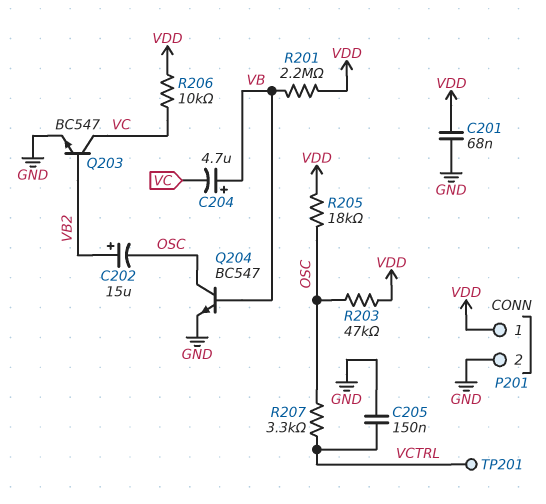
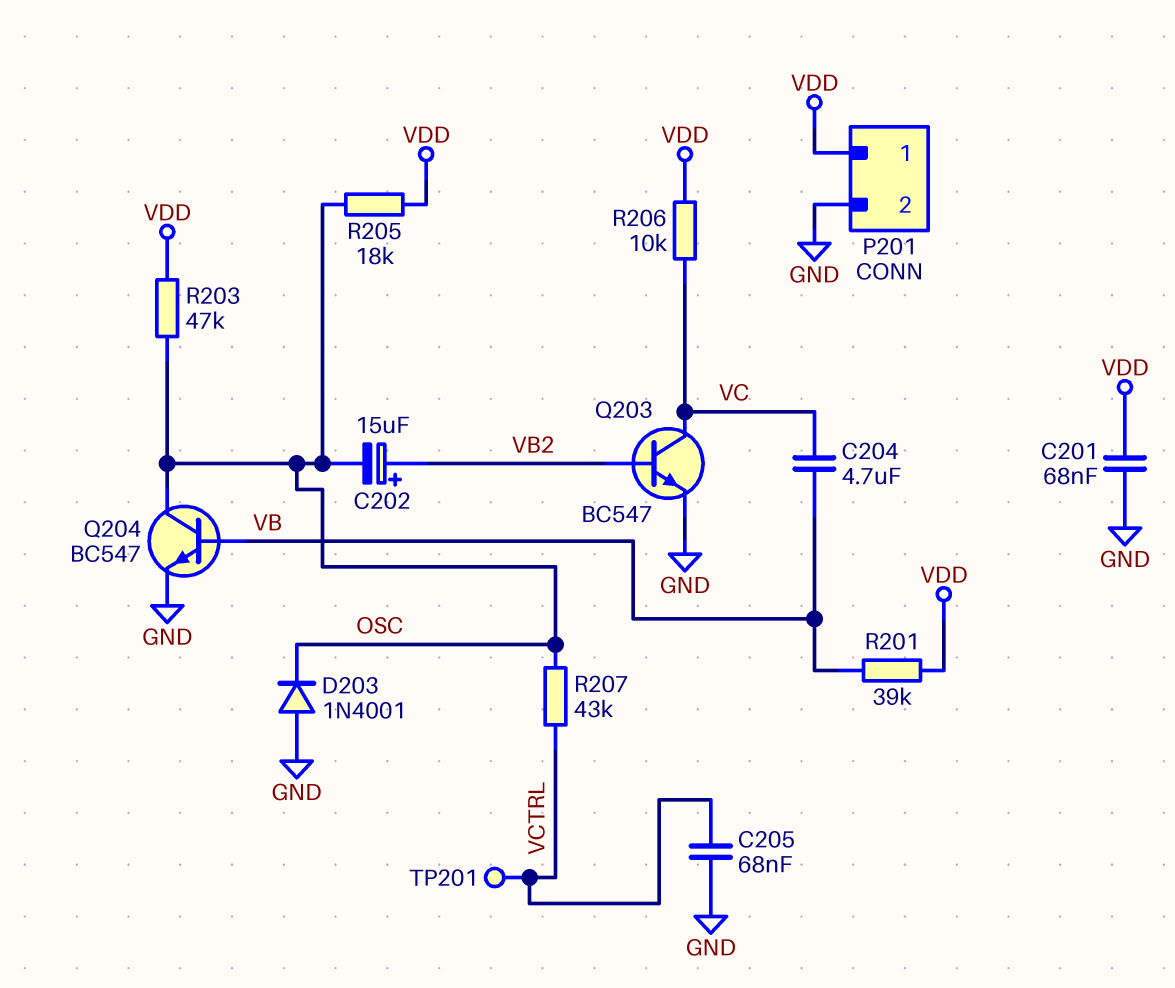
C204: 4.7uF (plus VB, minus VC) -> 4.7uF (VB, VC)
C205: 150nF (GND, VCTRL) -> 68nF (GND, VCTRL)
D203: none -> diode 1N4001 (A GND, K OSC)
R201: 2.2M (VB, VDD) -> 39k (VB, VDD)
R207: 3.3k (OSC, VCTRL) -> 43k (OSC, VCTRL)

